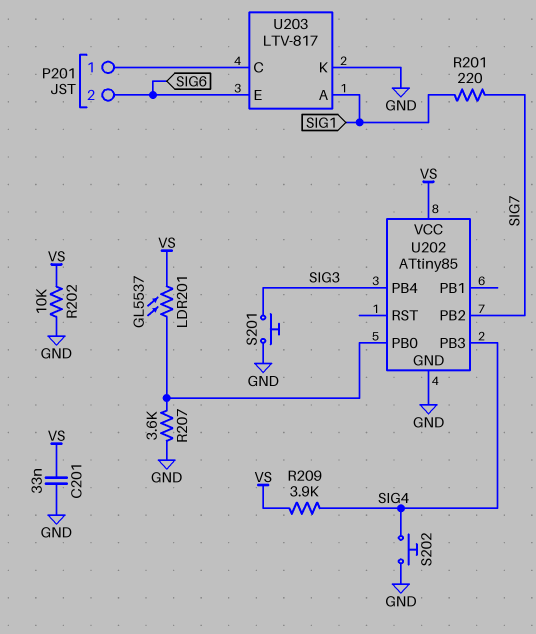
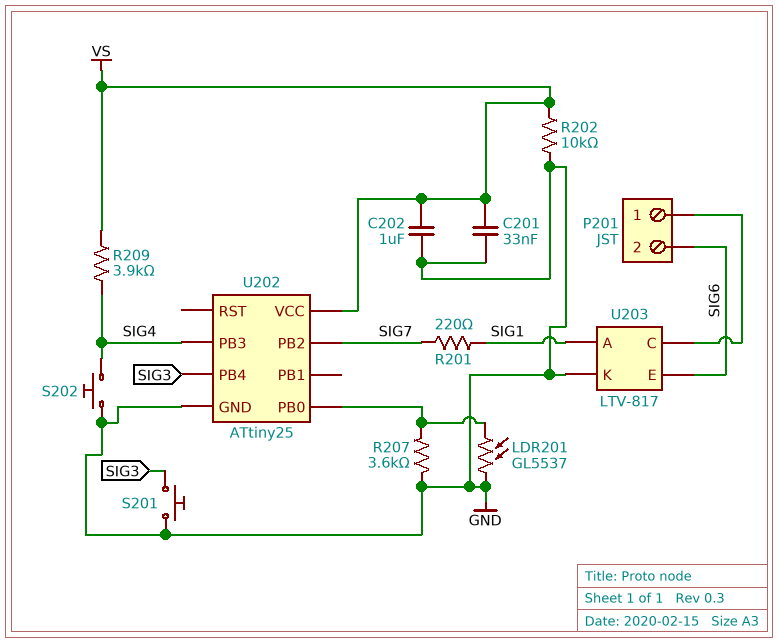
C202: none -> 1uF (GND, VS)
LDR201: GL5537 (U202/PB0, VS) -> GL5537 (GND, U202/PB0)
U202: ATtiny85 -> ATtiny25

